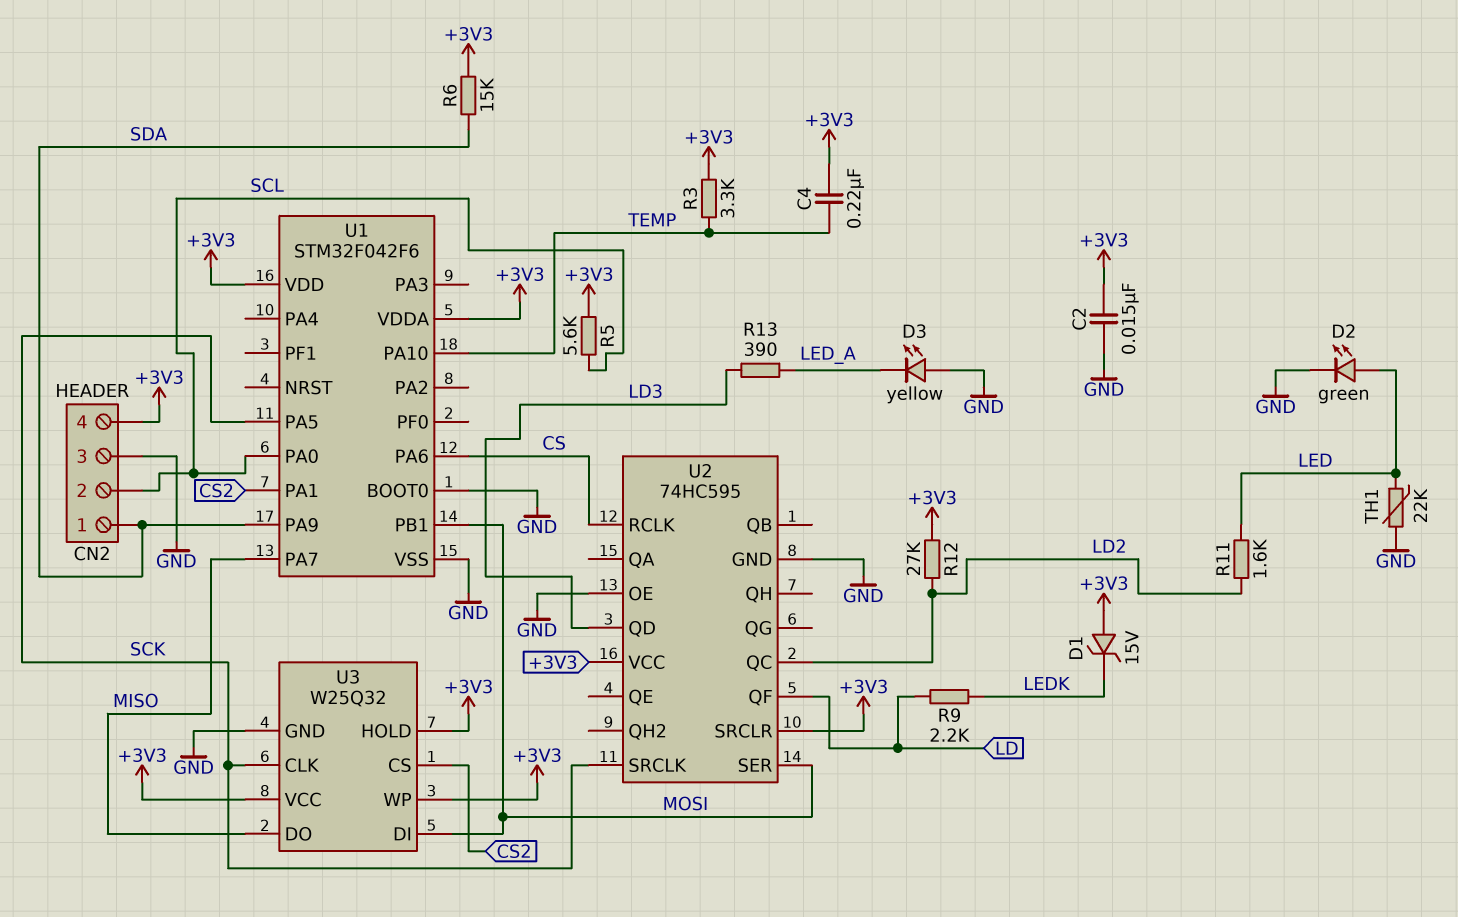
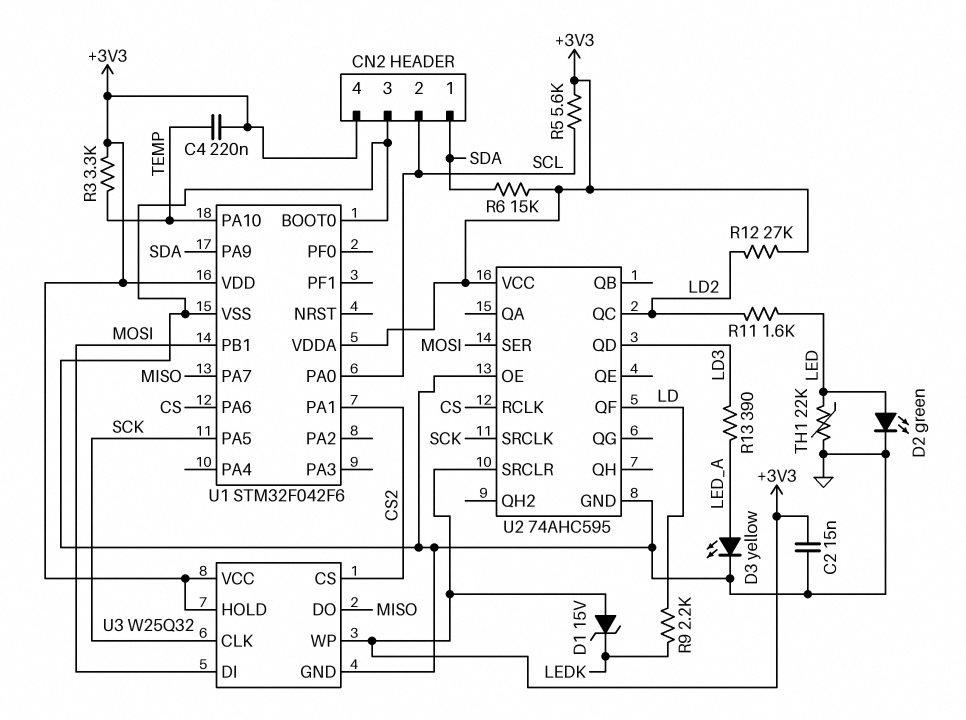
D3: LED yellow (A GND, K LED_A) -> LED yellow (A LED_A, K GND)
U2: 74HC595 -> 74AHC595

